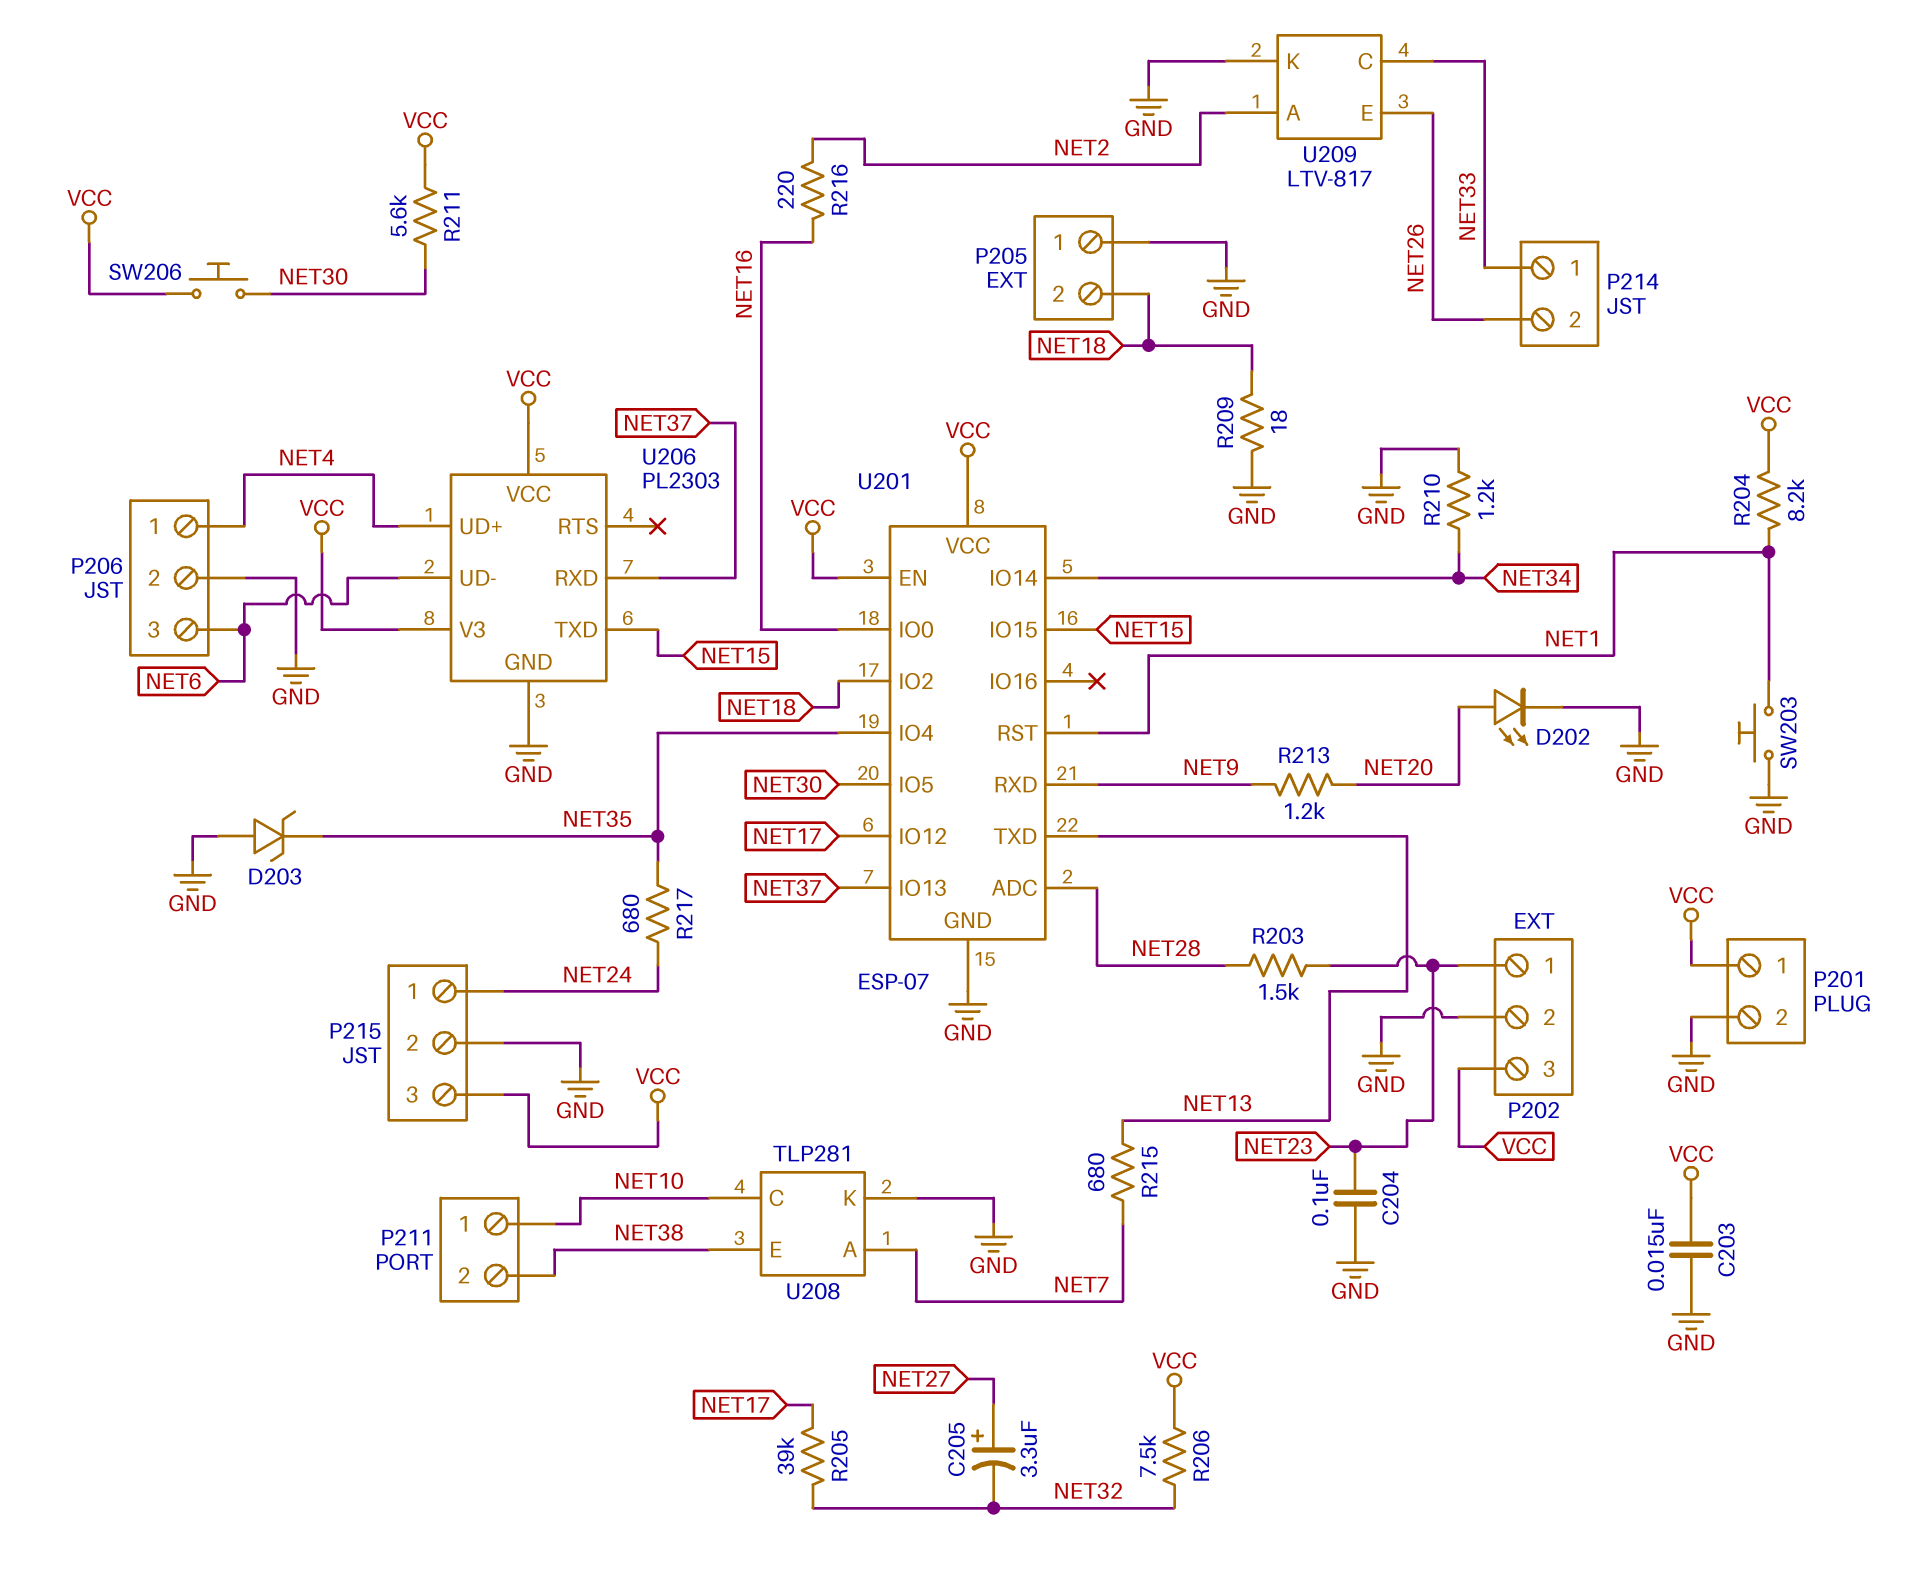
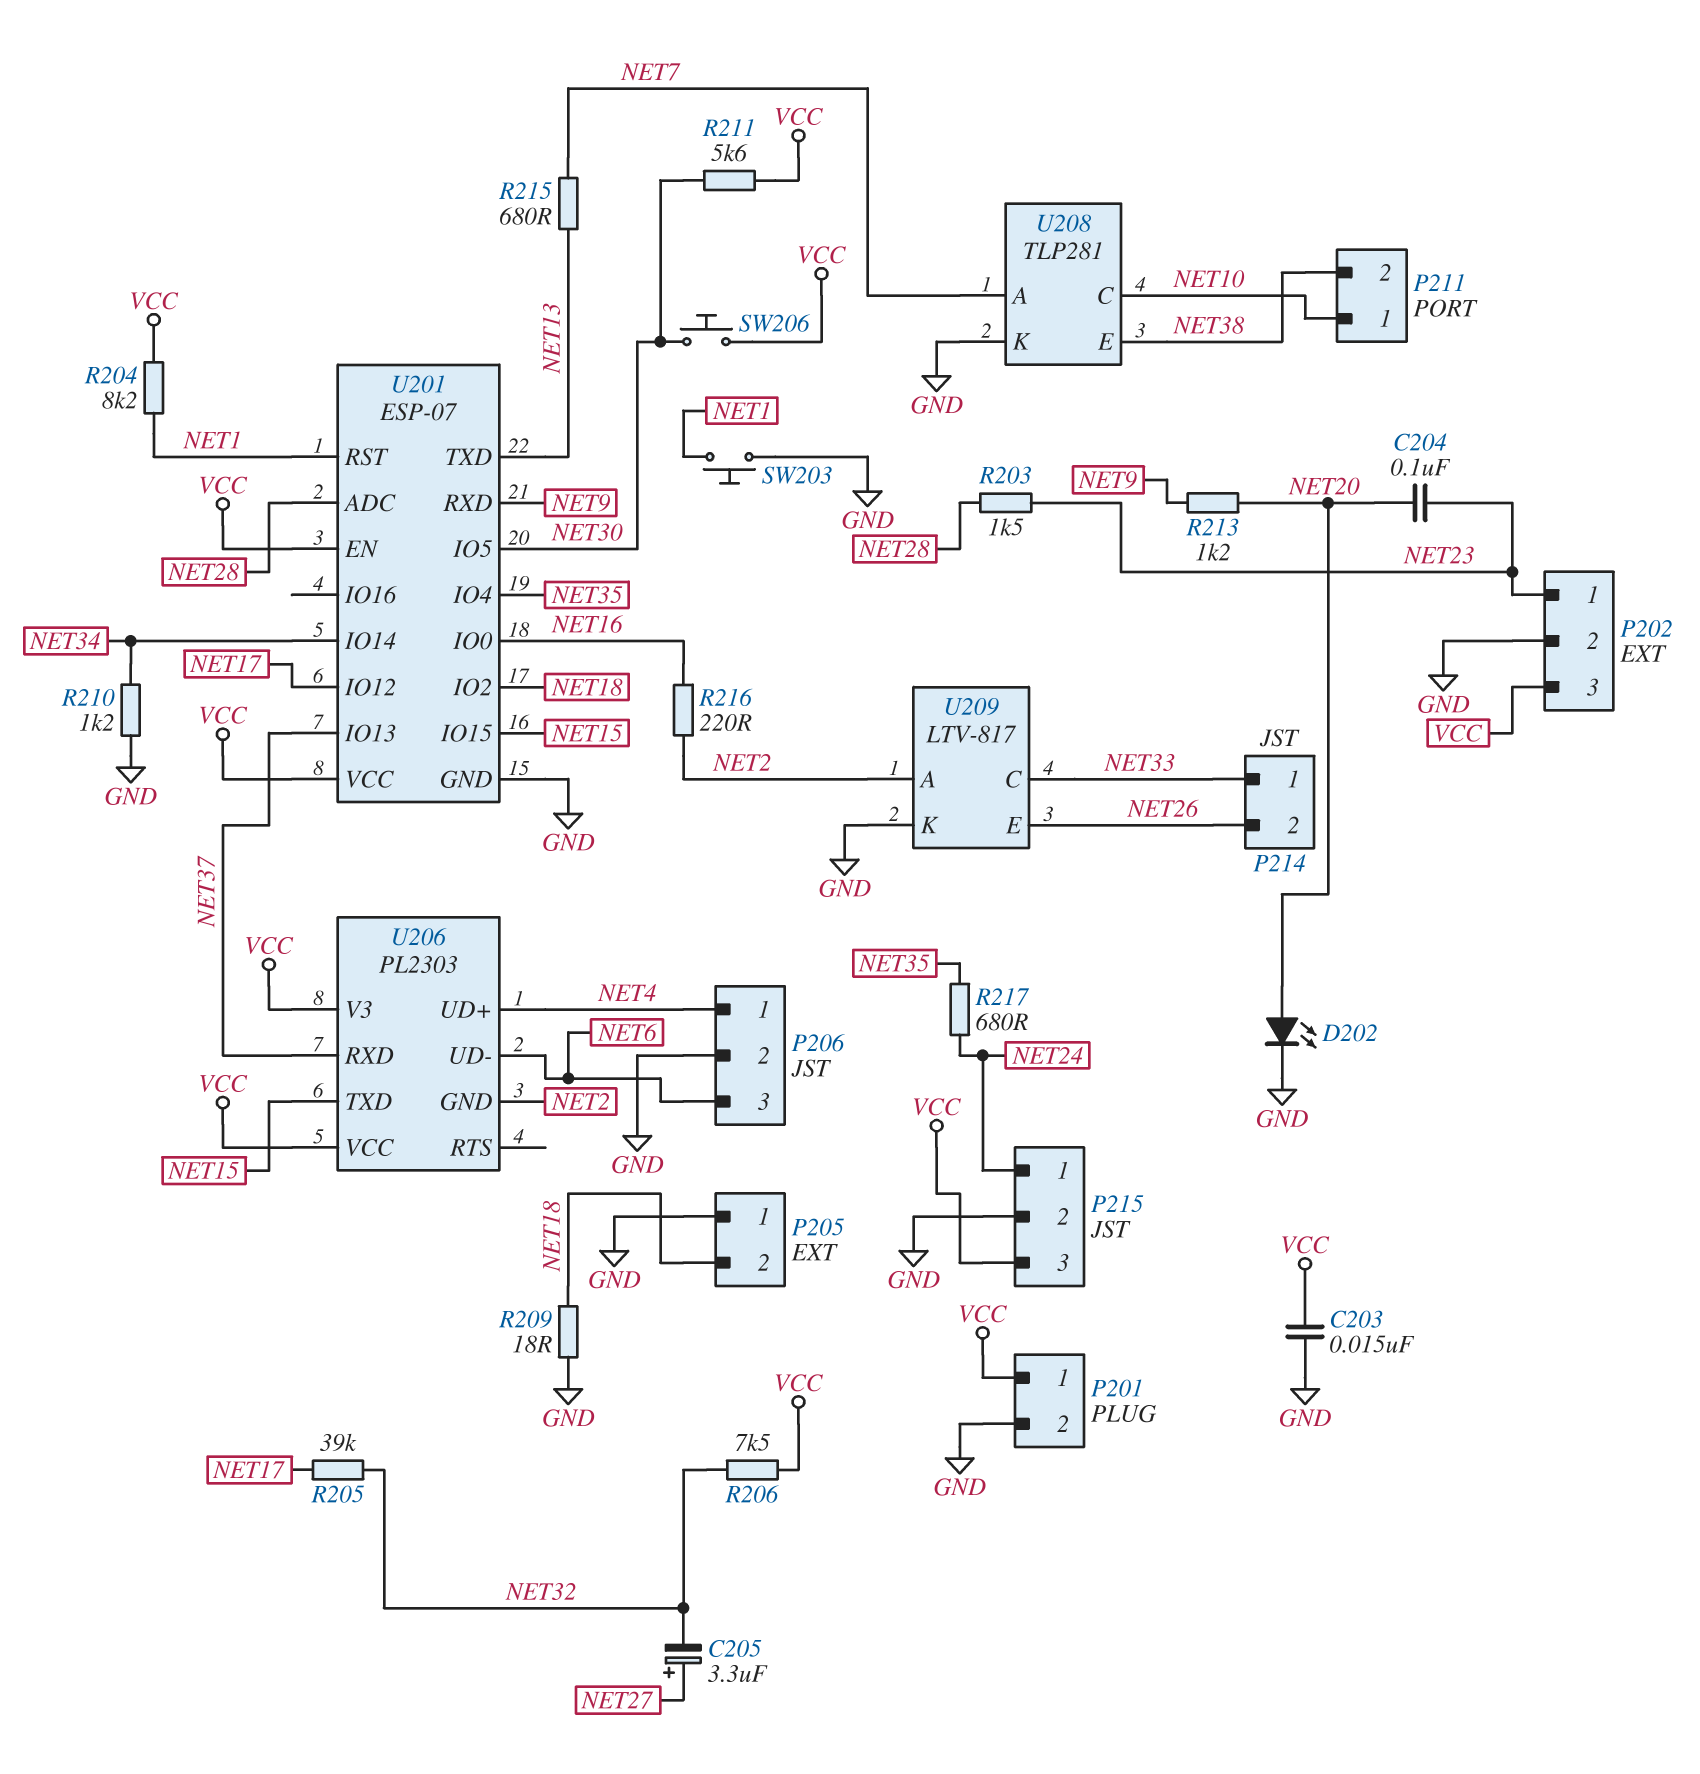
C204: 100nF (GND, NET23) -> 100nF (NET20, NET23)
D203: zener (A GND, K NET35) -> none
U206 pin GND: GND -> NET2

